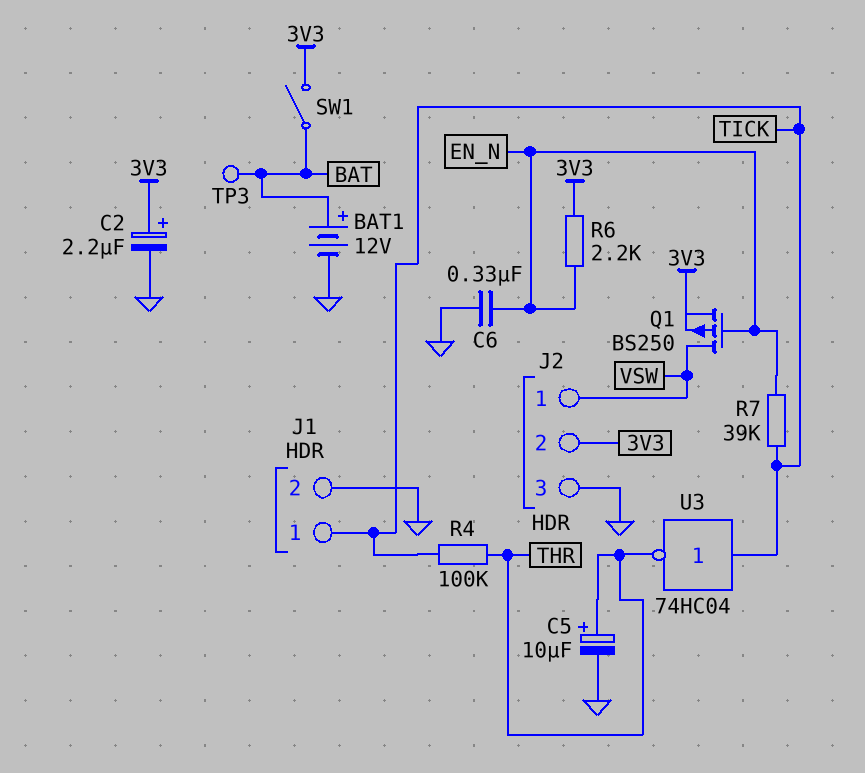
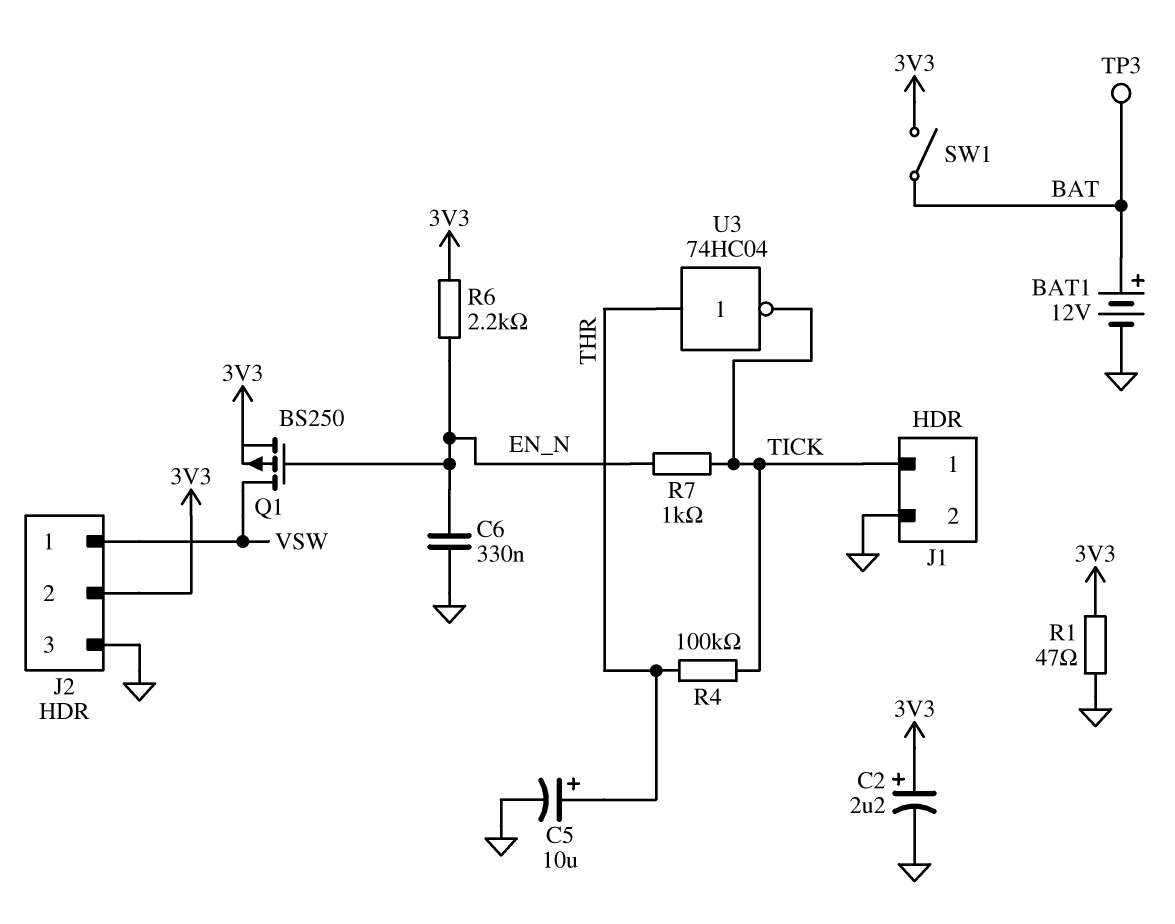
R1: none -> 47 (3V3, GND)
R7: 39k (EN_N, TICK) -> 1k (EN_N, TICK)
U3: NOT 74HC04 (in TICK, out THR) -> NOT 74HC04 (in THR, out TICK)

